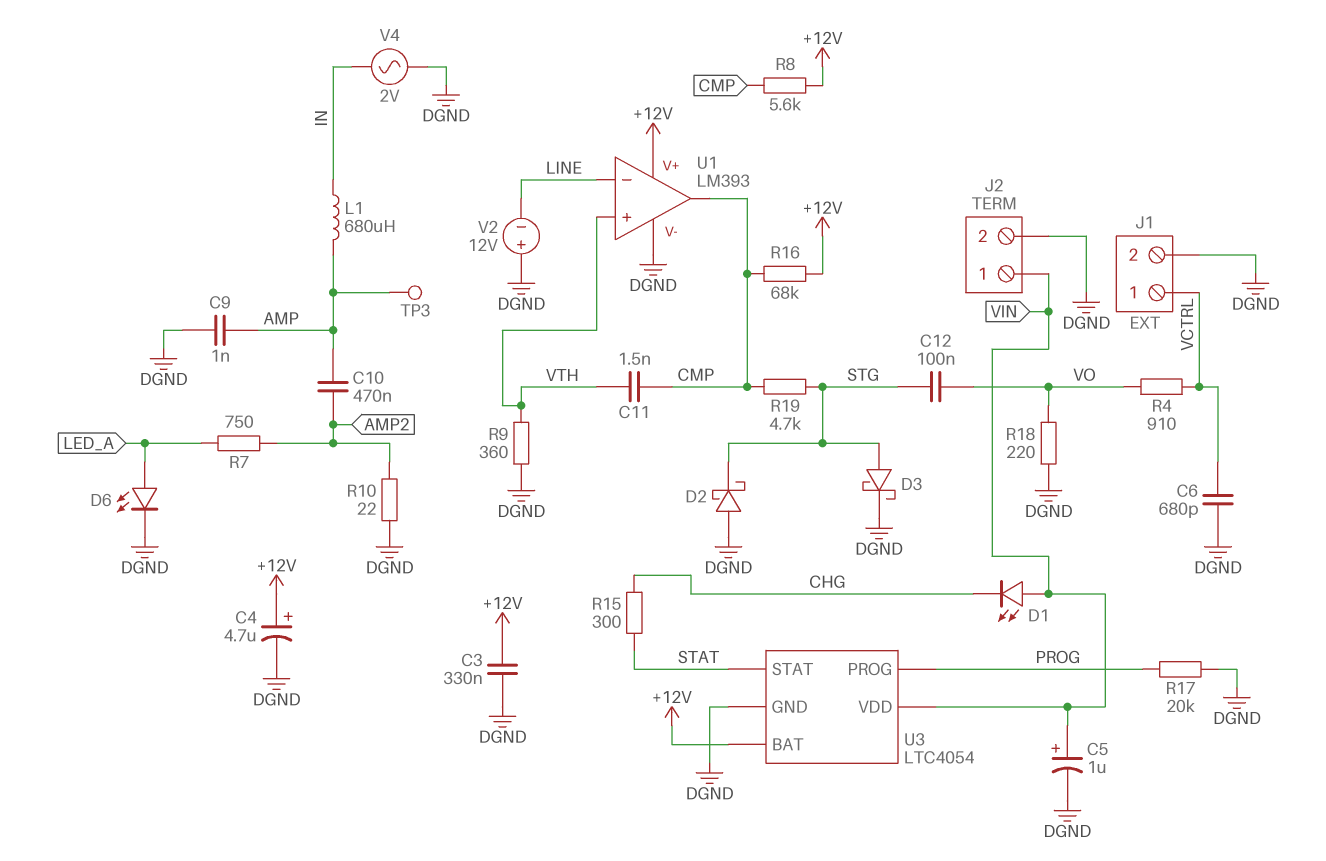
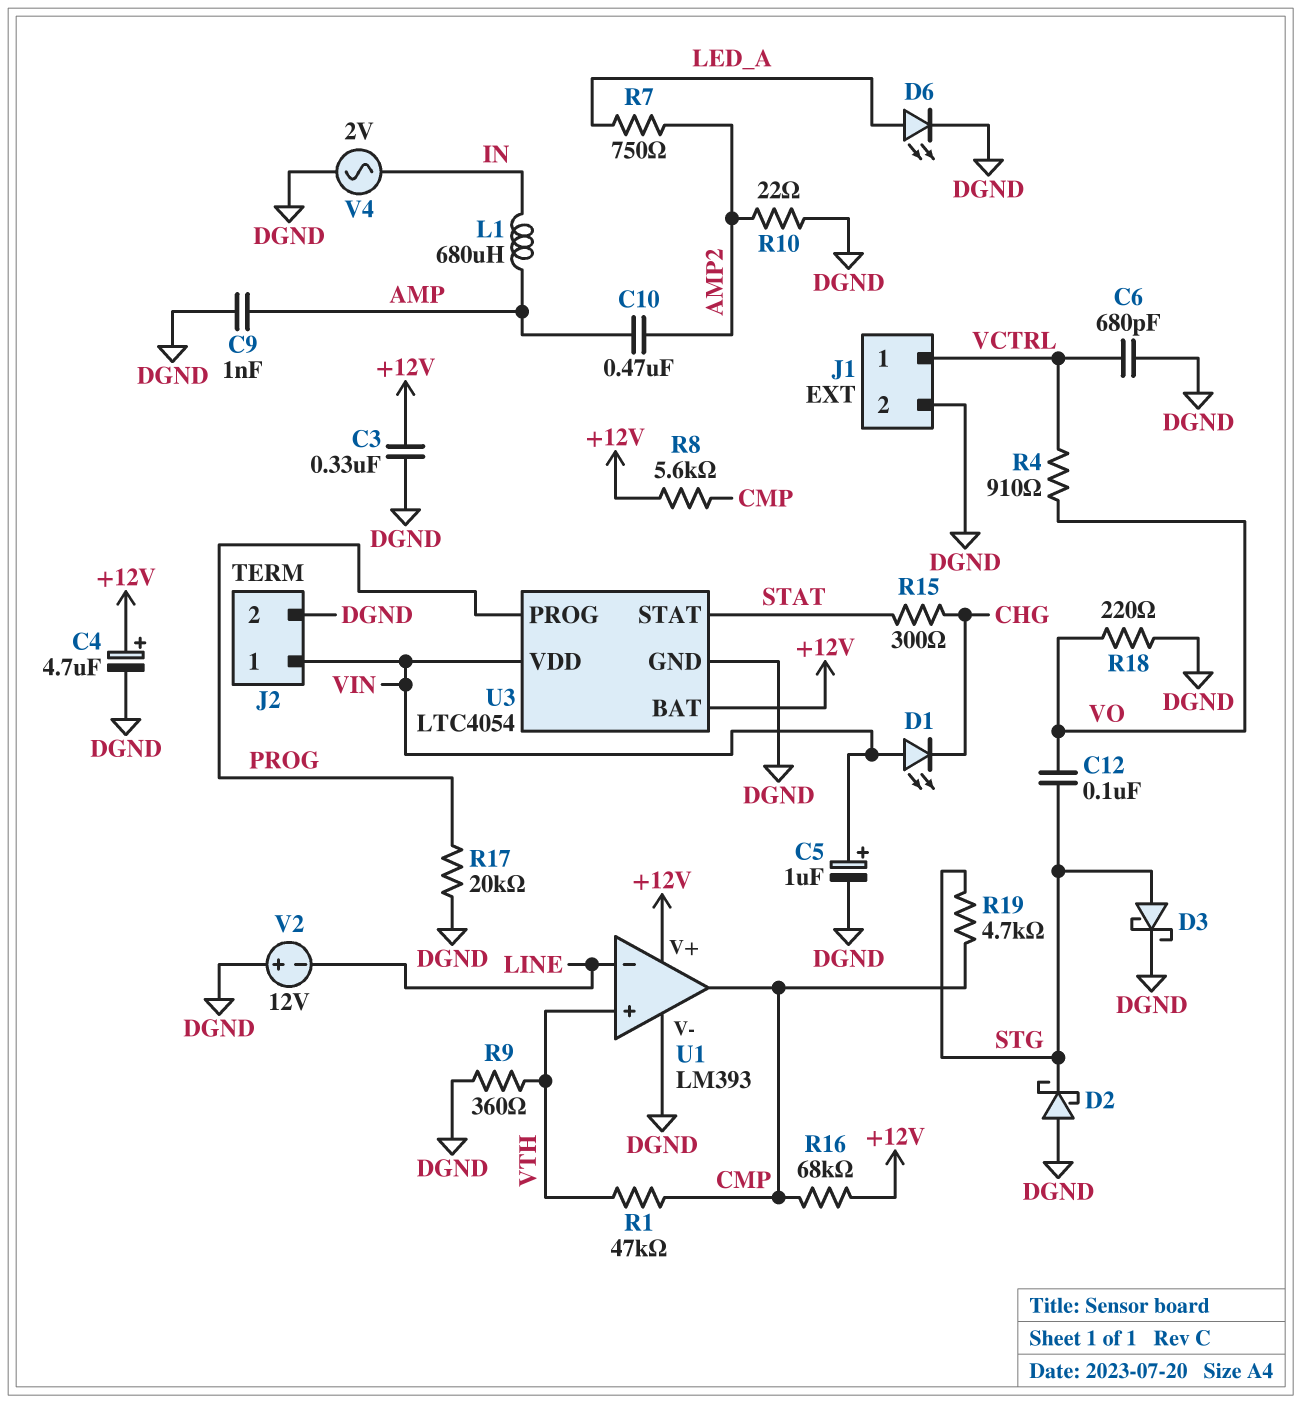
C11: 1.5nF (CMP, VTH) -> none
R1: none -> 47k (CMP, VTH)
TP3: test point (AMP) -> none

